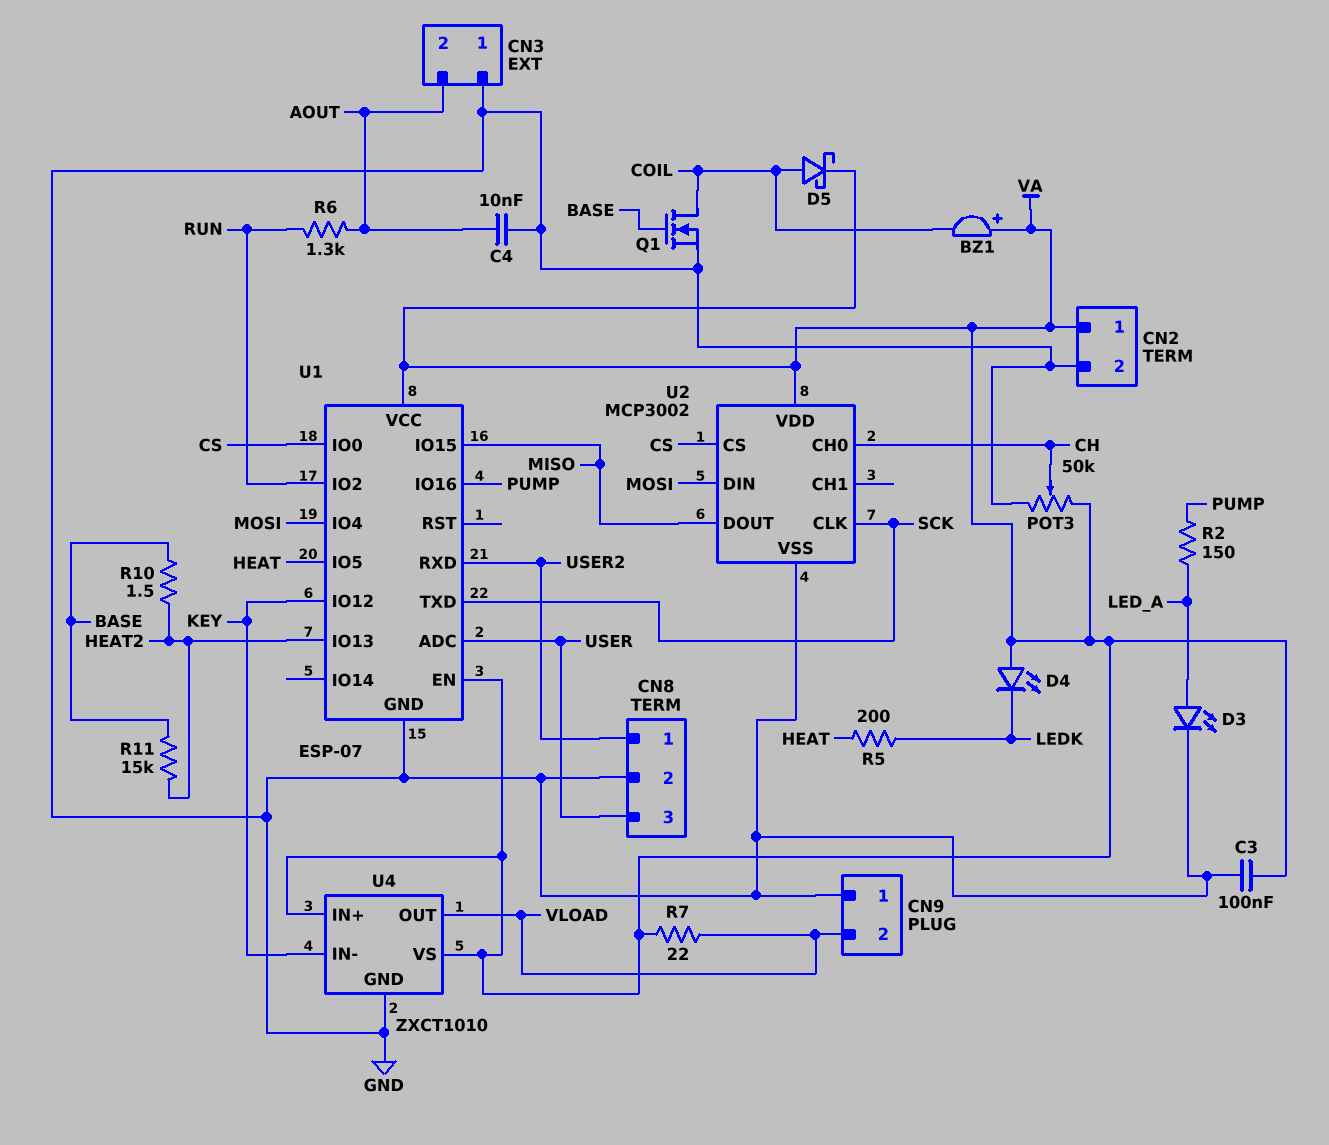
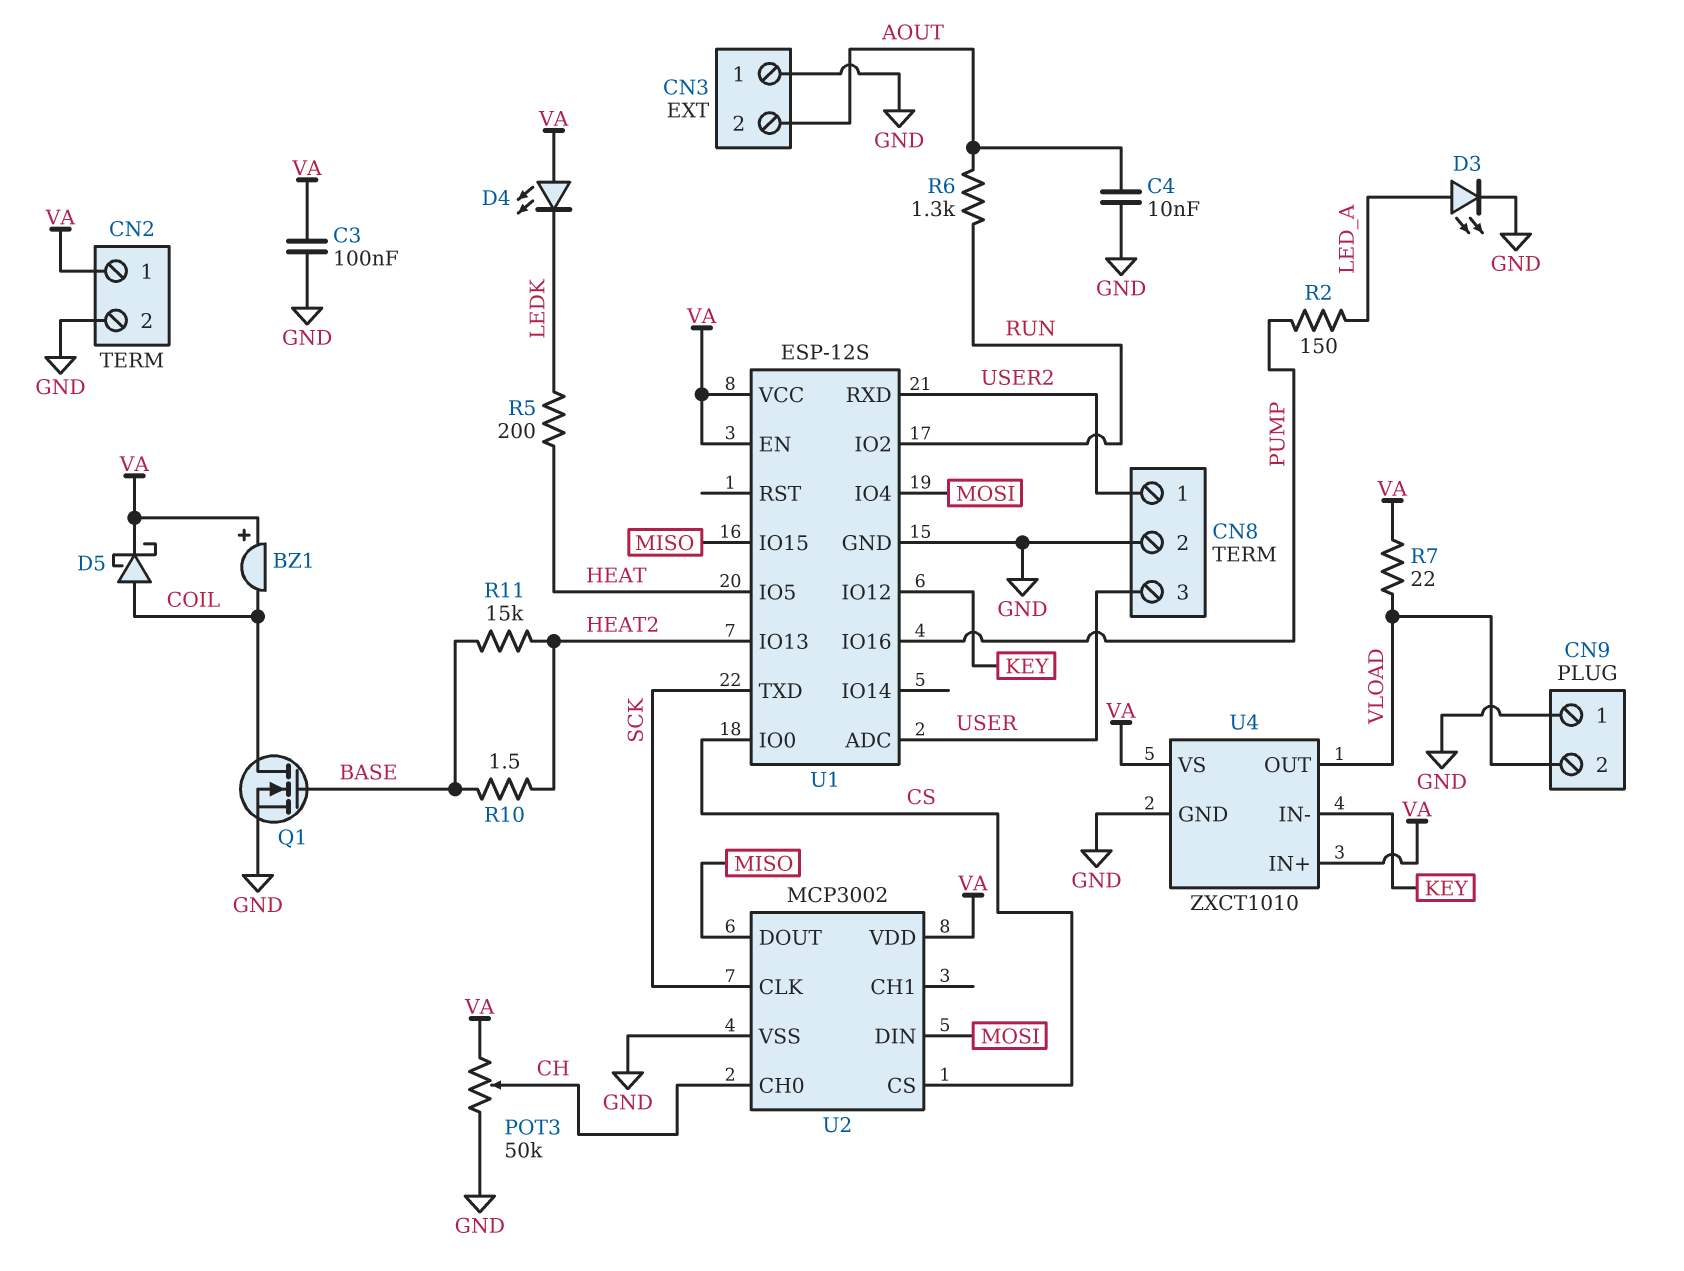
U1: ESP-07 -> ESP-12S

